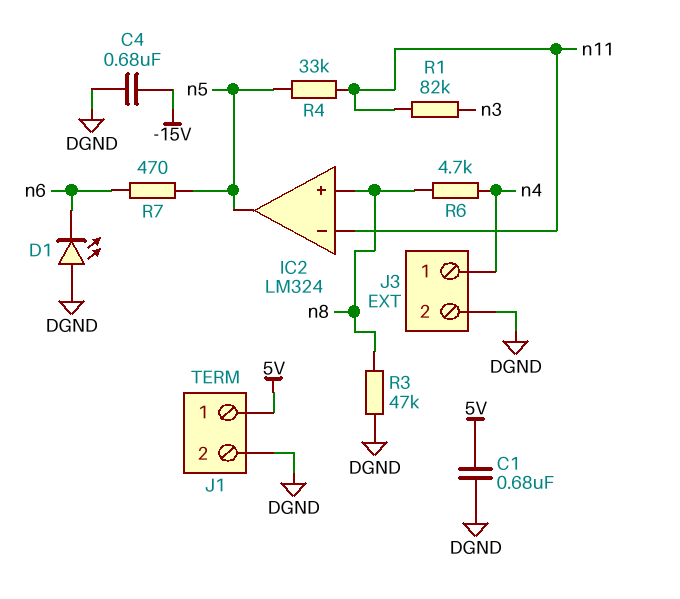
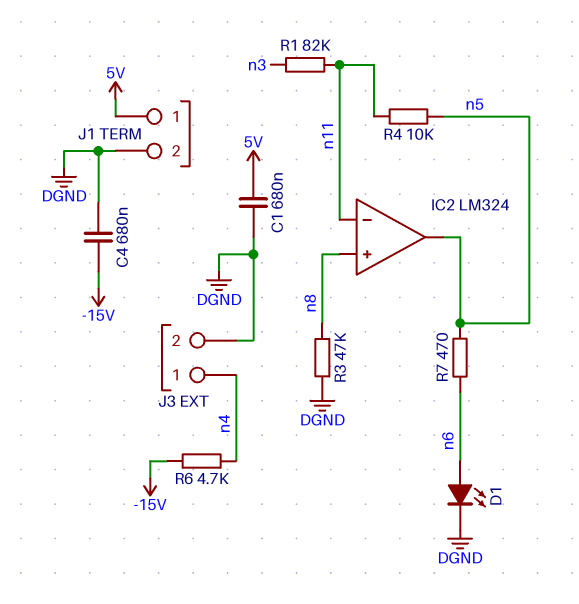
D1: LED (A DGND, K n6) -> LED (A n6, K DGND)
R4: 33k (n5, n11) -> 10k (n5, n11)
R6: 4.7k (n4, n8) -> 4.7k (-15V, n4)

